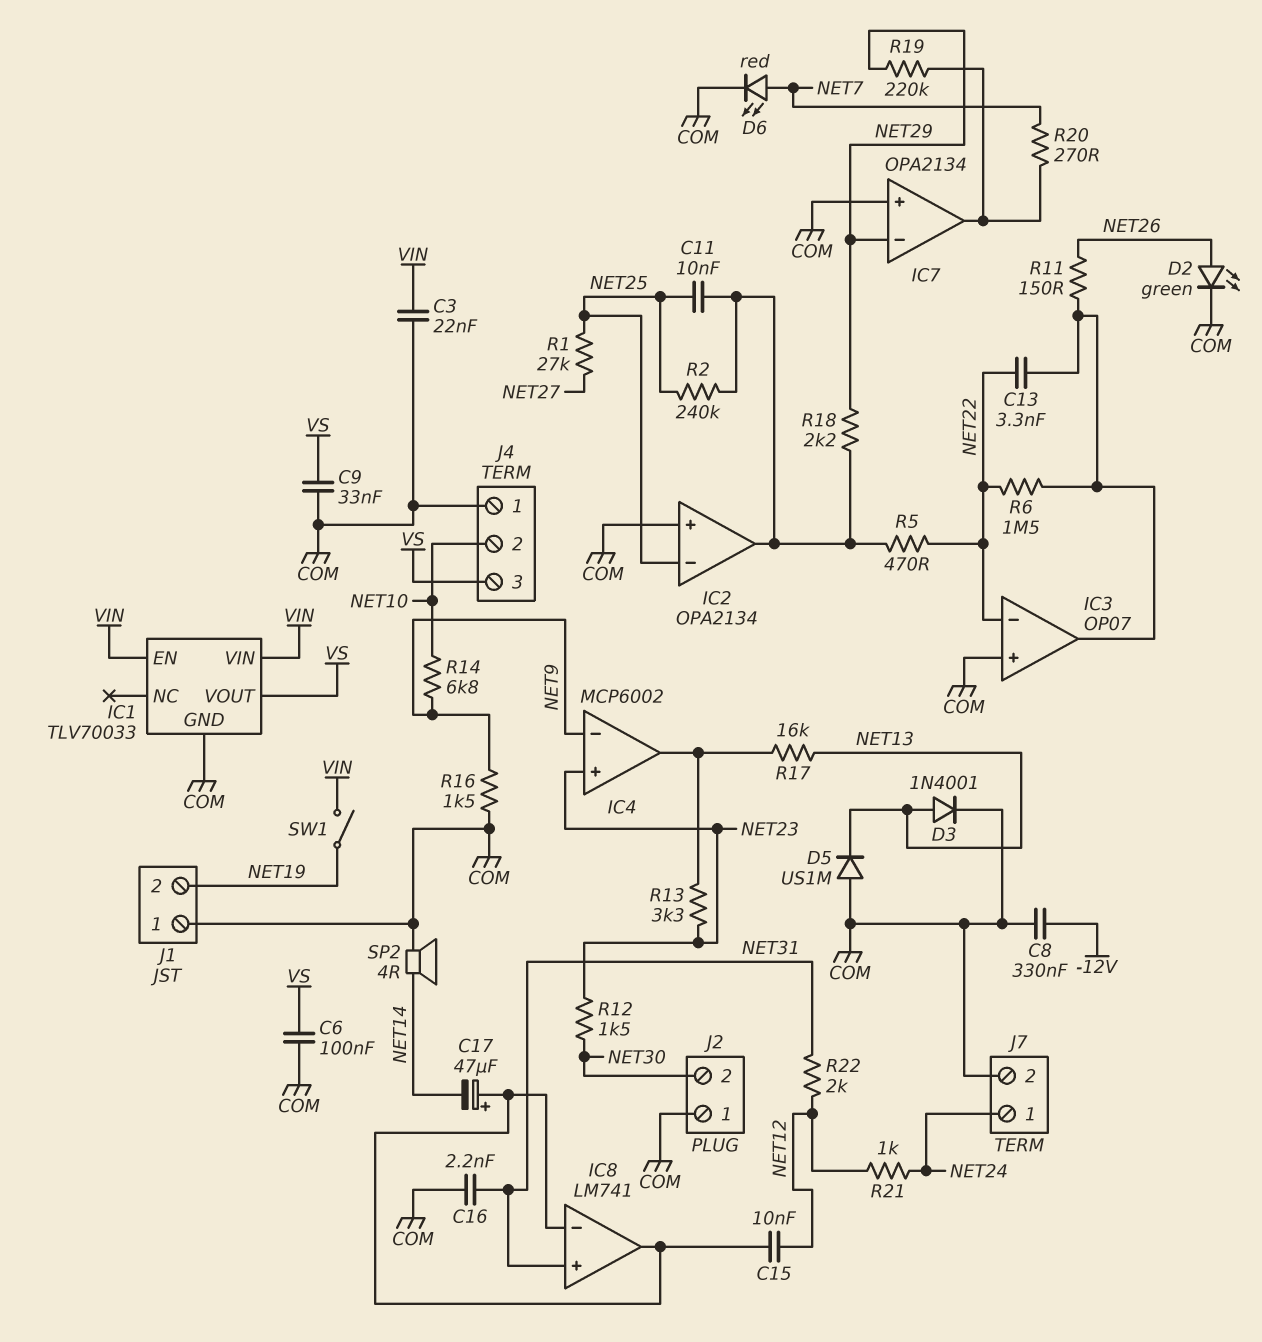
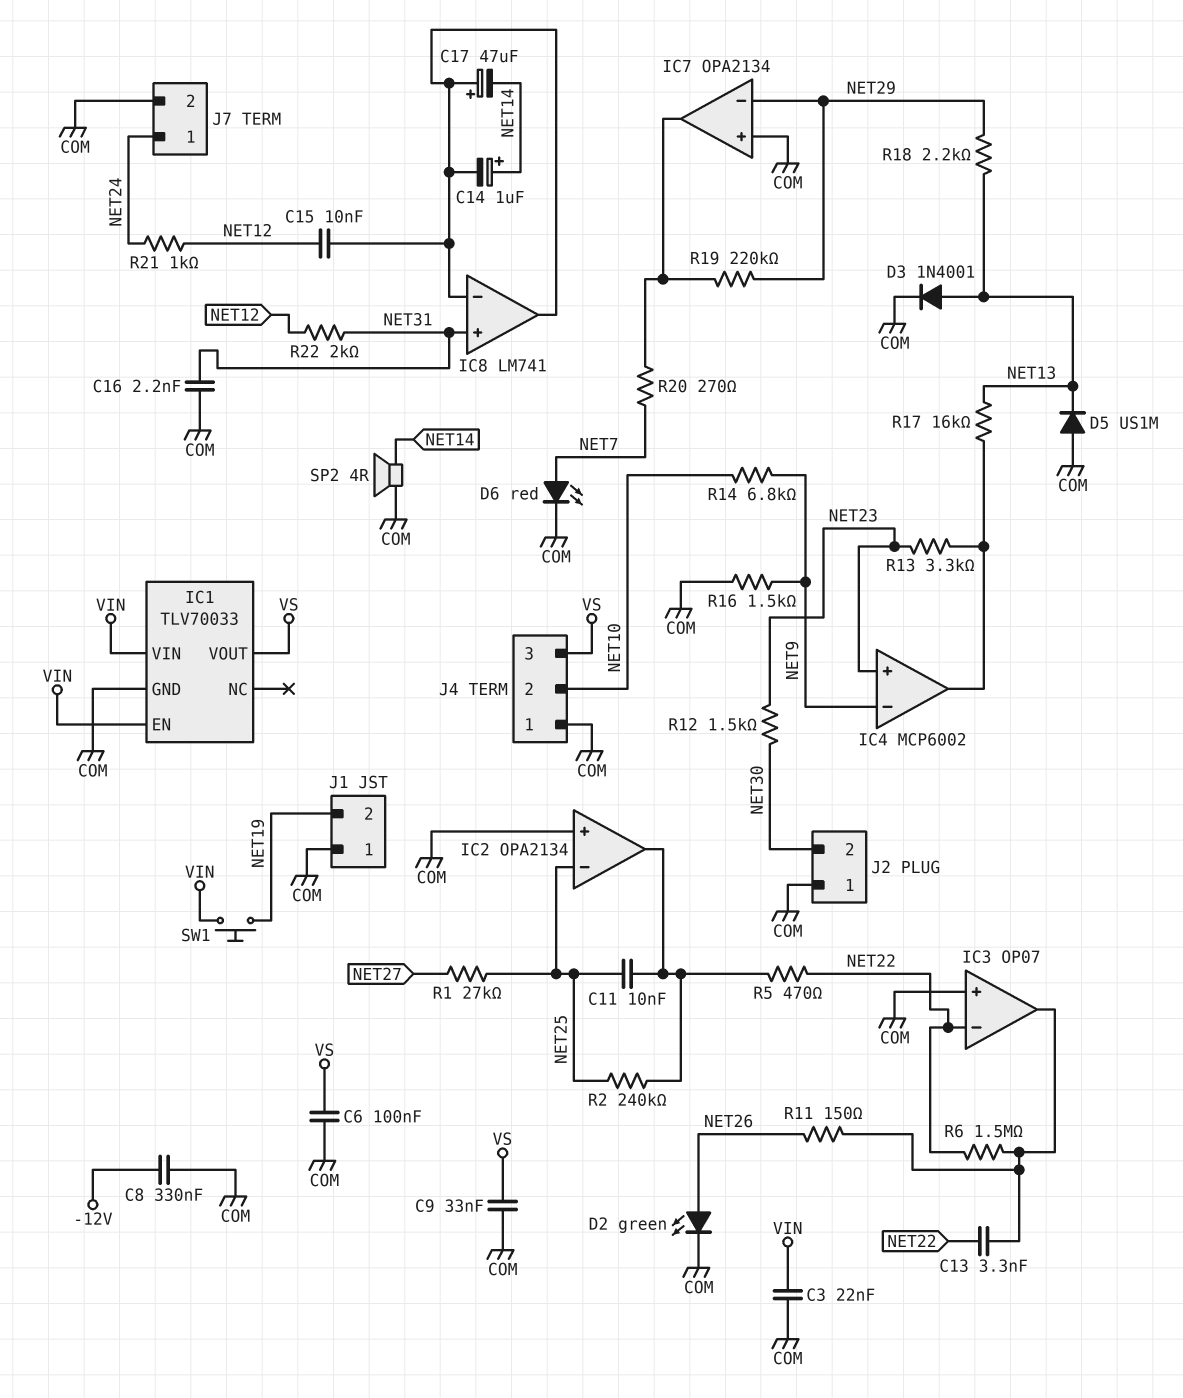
C14: none -> 1uF (plus NET14, minus IC8/in-)
R18: 2.2k (IC2/out, NET29) -> 2.2k (NET13, NET29)
SW1: switch (NET19, VIN) -> button (NET19, VIN)

